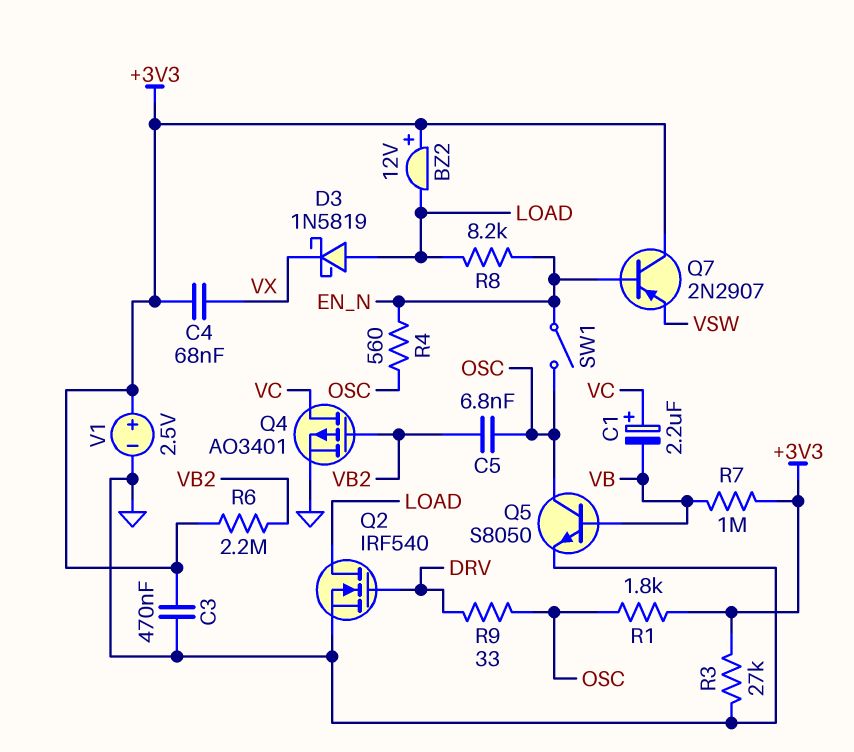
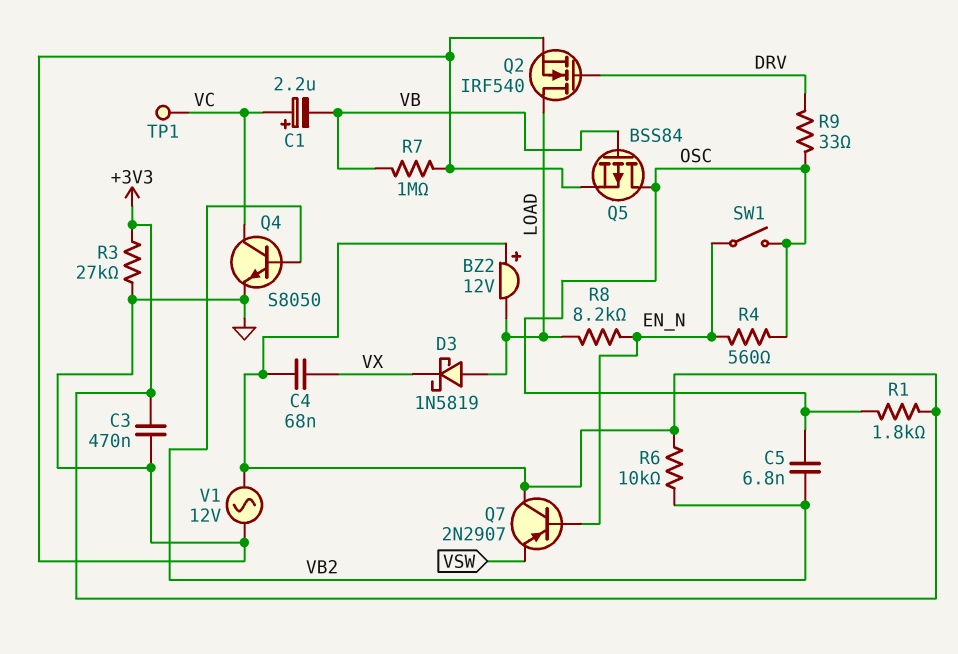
Q4: PMOS AO3401 (G VB2, D VC, S GND) -> NPN S8050 (B VB2, C VC, E GND)
Q5: NPN S8050 (B VB, C OSC, E GND) -> PMOS BSS84 (G VB, D OSC, S GND)
R6: 2.2M (+3V3, VB2) -> 10k (+3V3, VB2)
R7: 1M (+3V3, VB) -> 1M (GND, VB)
TP1: none -> test point (VC)
V1: 2.5V (plus +3V3, minus GND) -> AC 12V (+3V3, GND)

